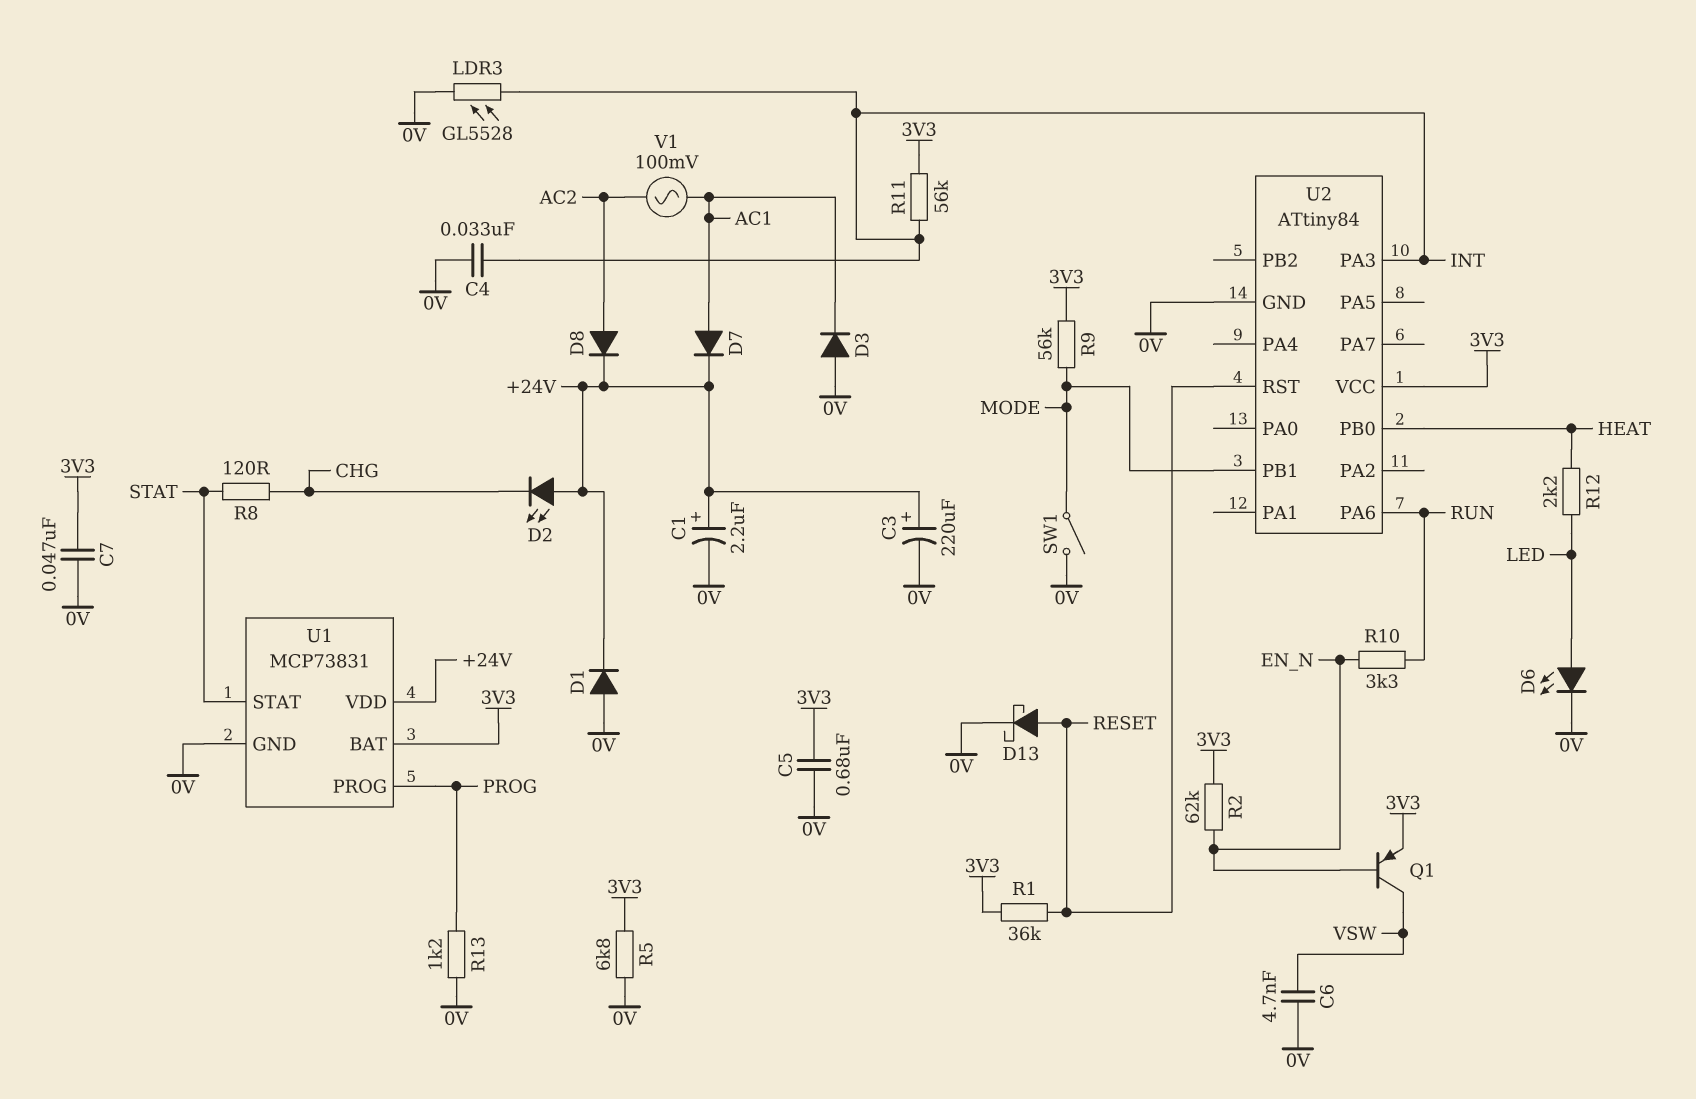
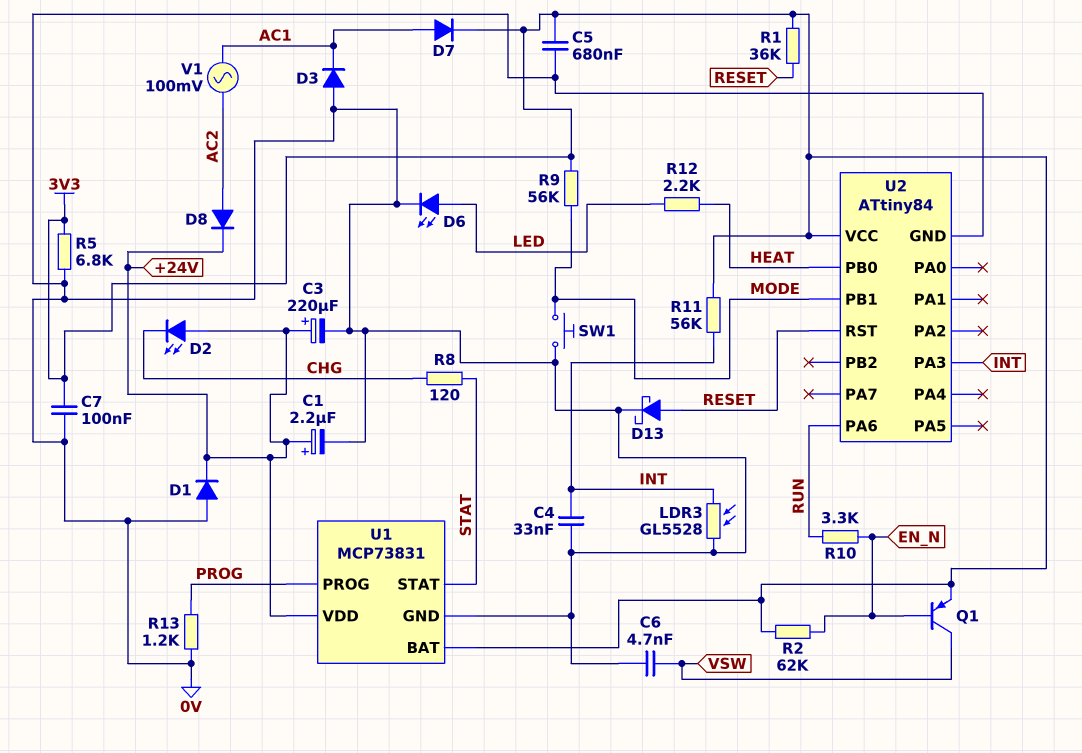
C7: 47nF (0V, 3V3) -> 100nF (0V, 3V3)
D7: diode (A AC1, K +24V) -> diode (A AC1, K 3V3)
SW1: switch (0V, MODE) -> button (0V, MODE)

